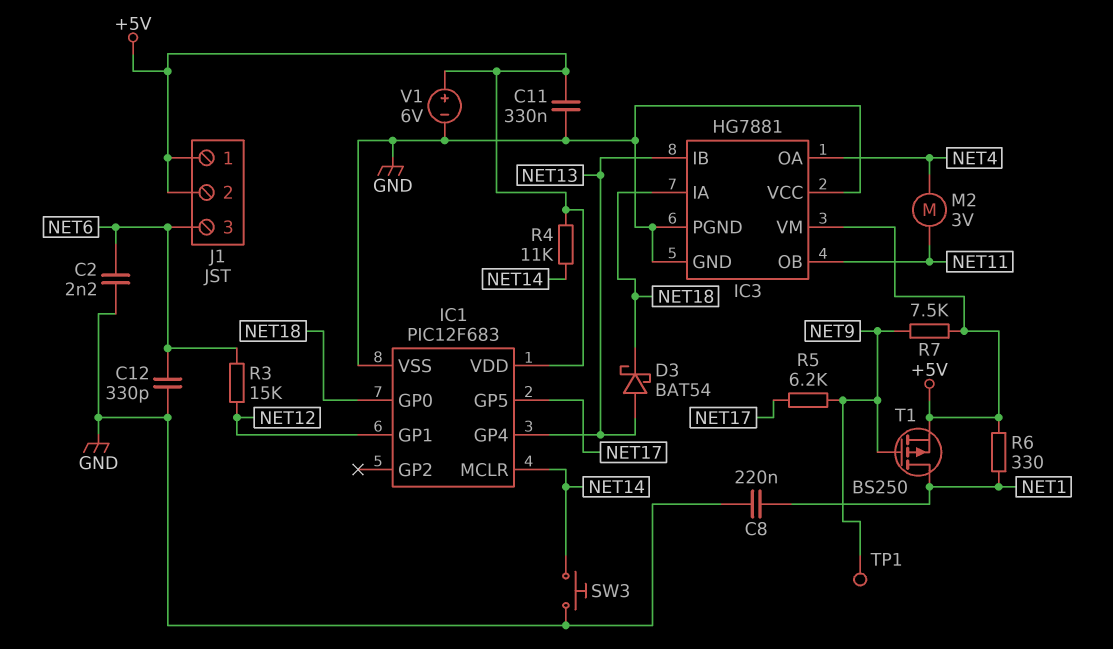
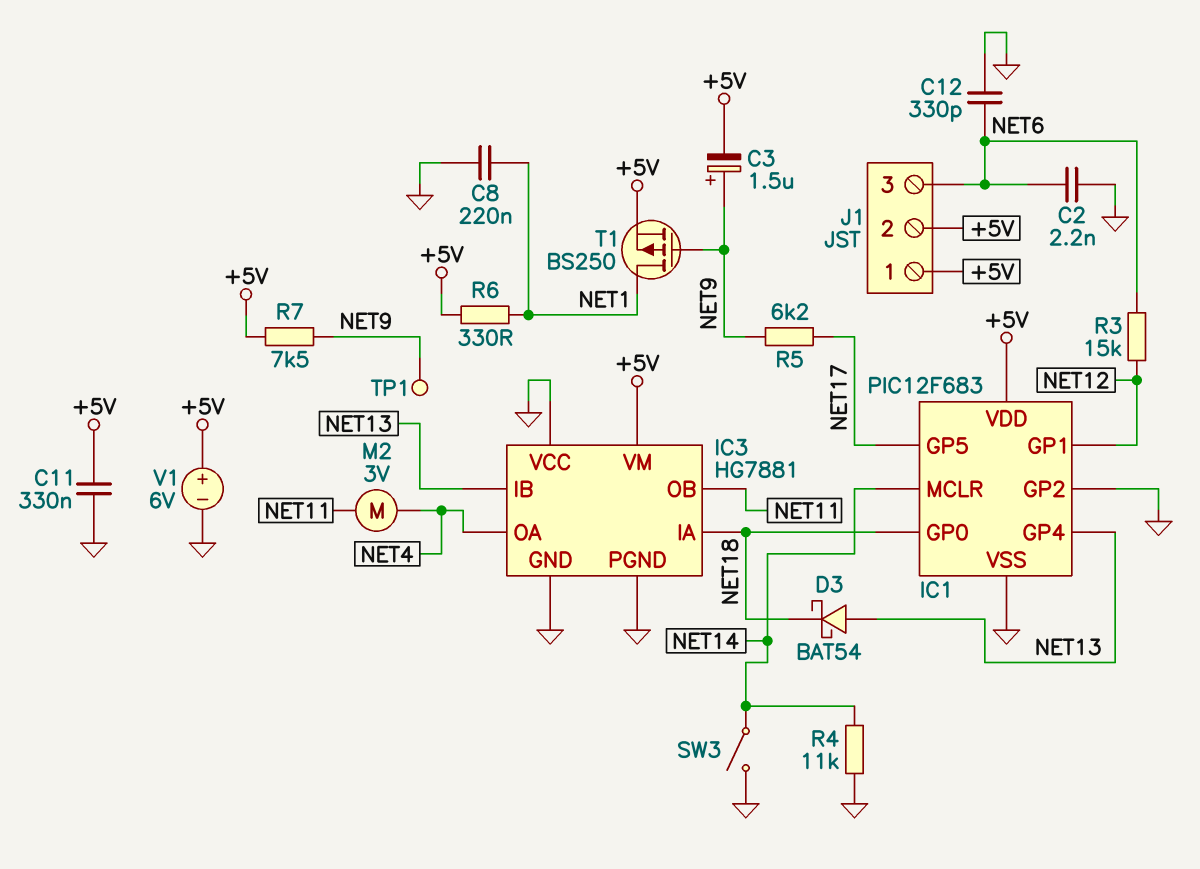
C3: none -> 1.5uF (plus NET9, minus +5V)
IC1 pin GP2: none -> GND
R4: 11k (+5V, NET14) -> 11k (GND, NET14)
SW3: button (GND, NET14) -> switch (GND, NET14)

